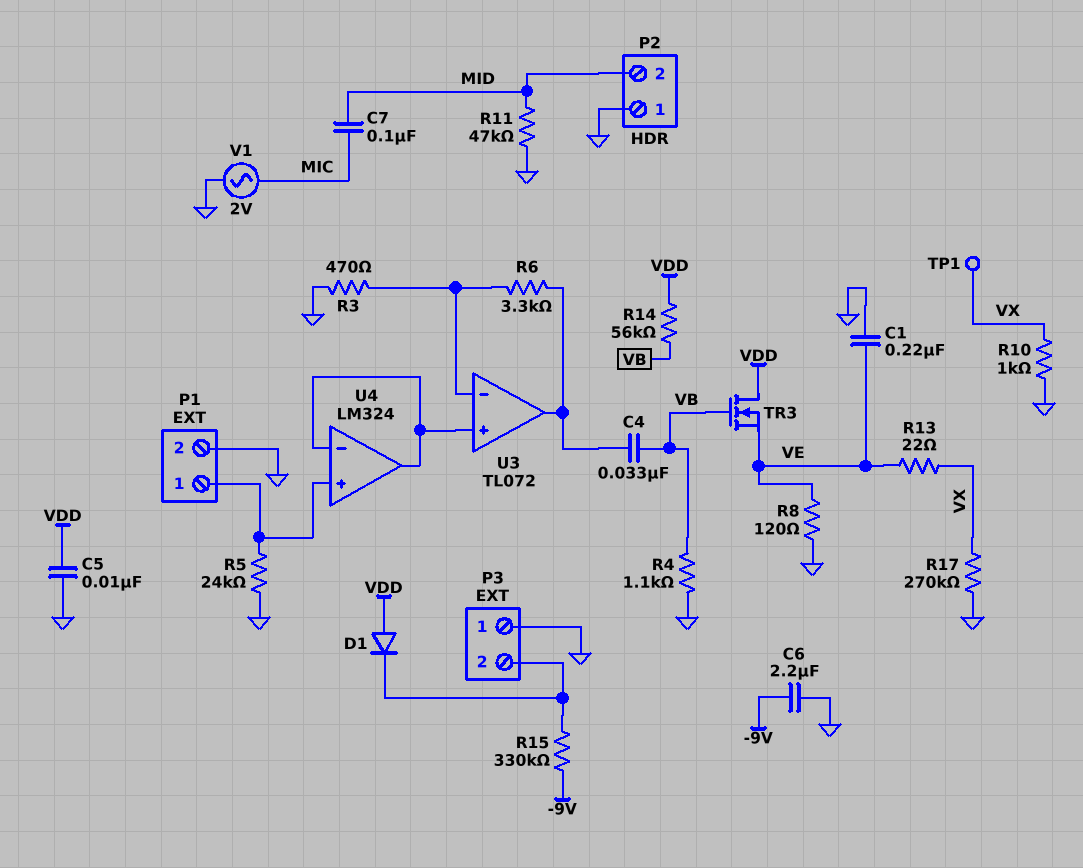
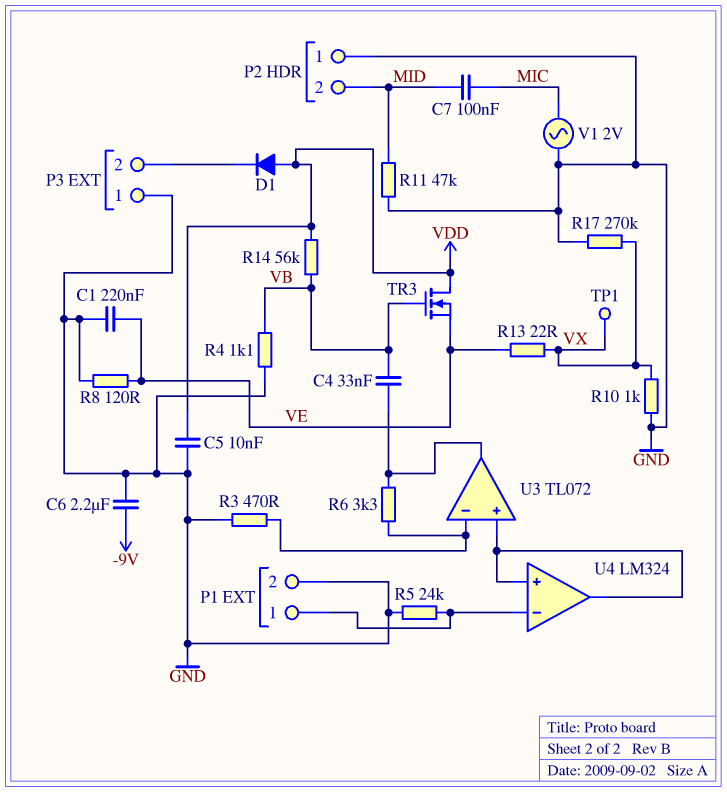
R15: 330k (-9V, P3/2) -> none
U4 pin in+: P1/1 -> U3/in+
U4 pin in-: U3/in+ -> P1/1

